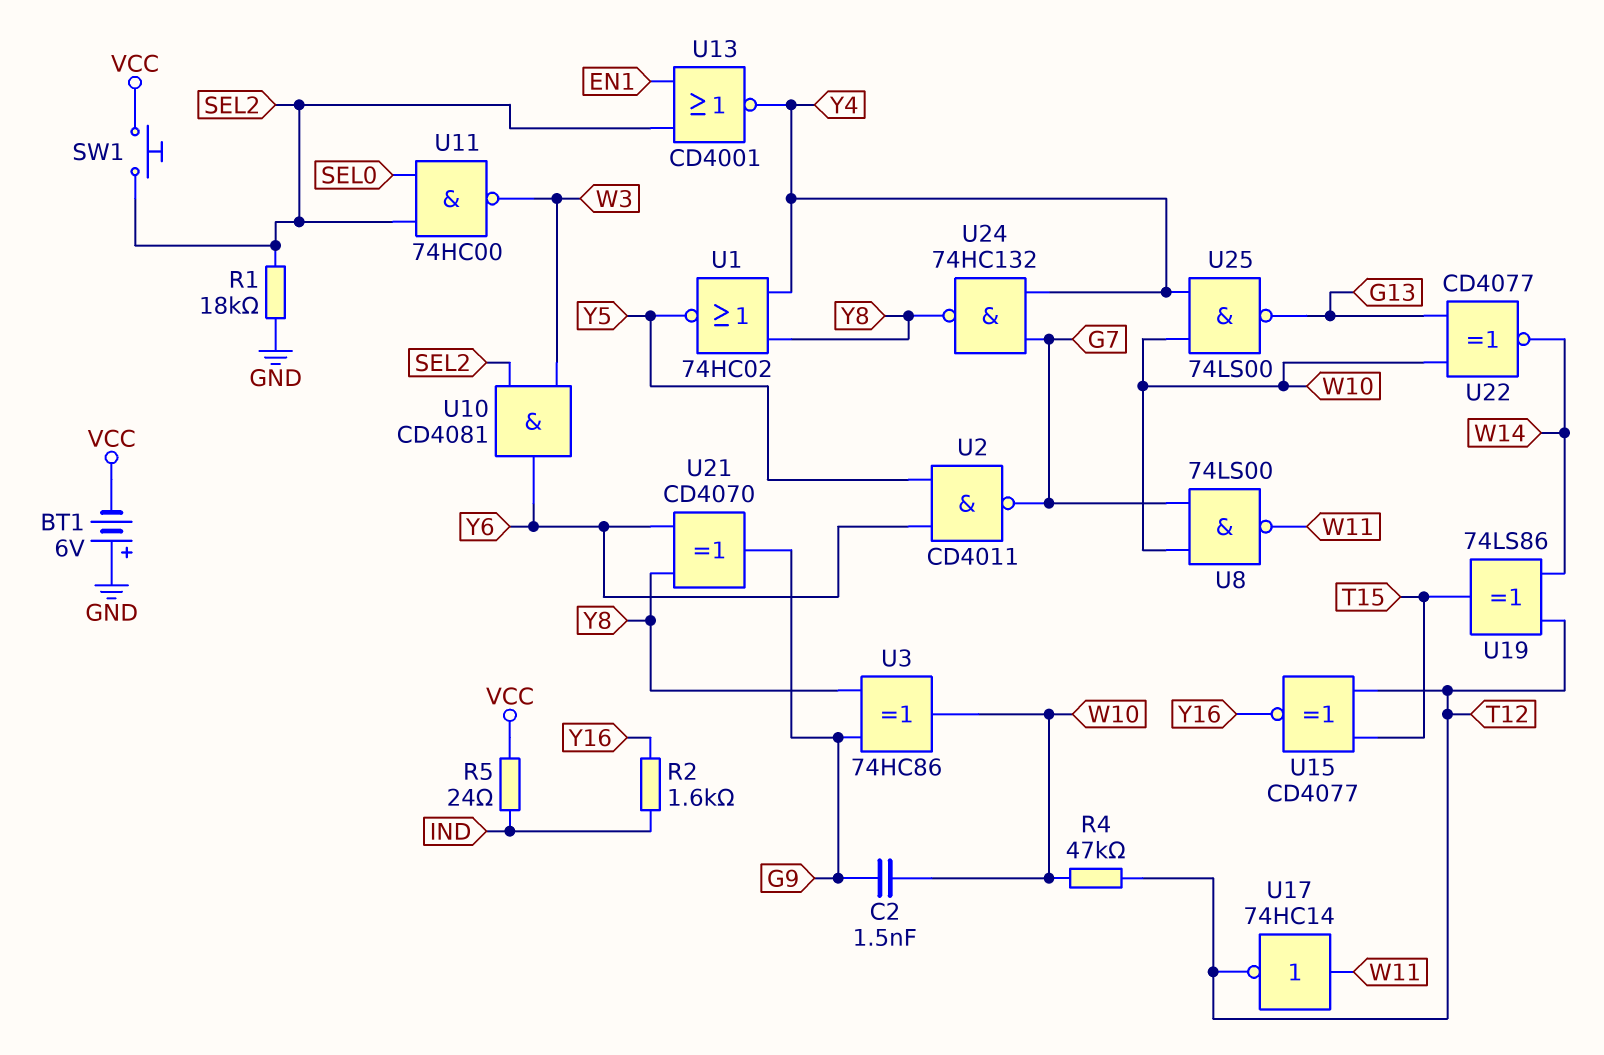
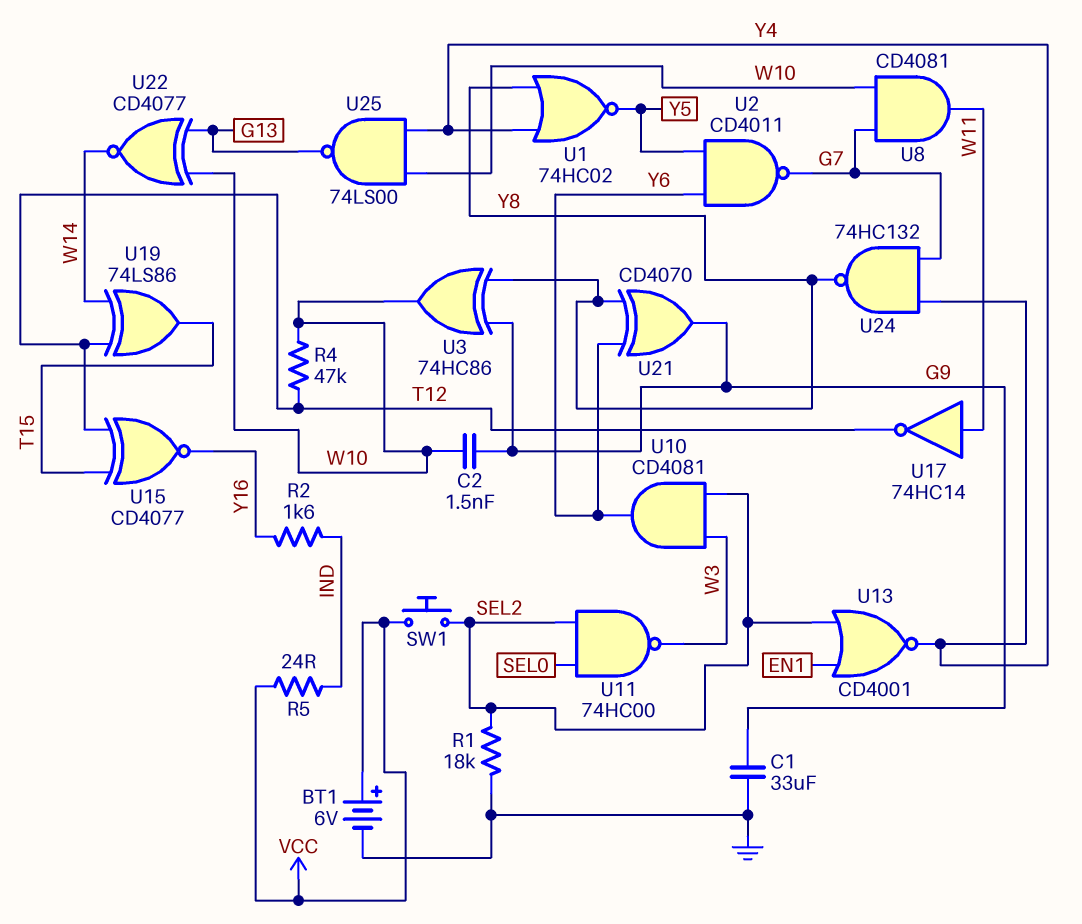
BT1: 6V (plus GND, minus VCC) -> 6V (plus VCC, minus GND)
C1: none -> 33uF (G9, GND)
U8: NAND 74LS00 (in G7, in W10, out W11) -> AND CD4081 (in G7, in W10, out W11)

